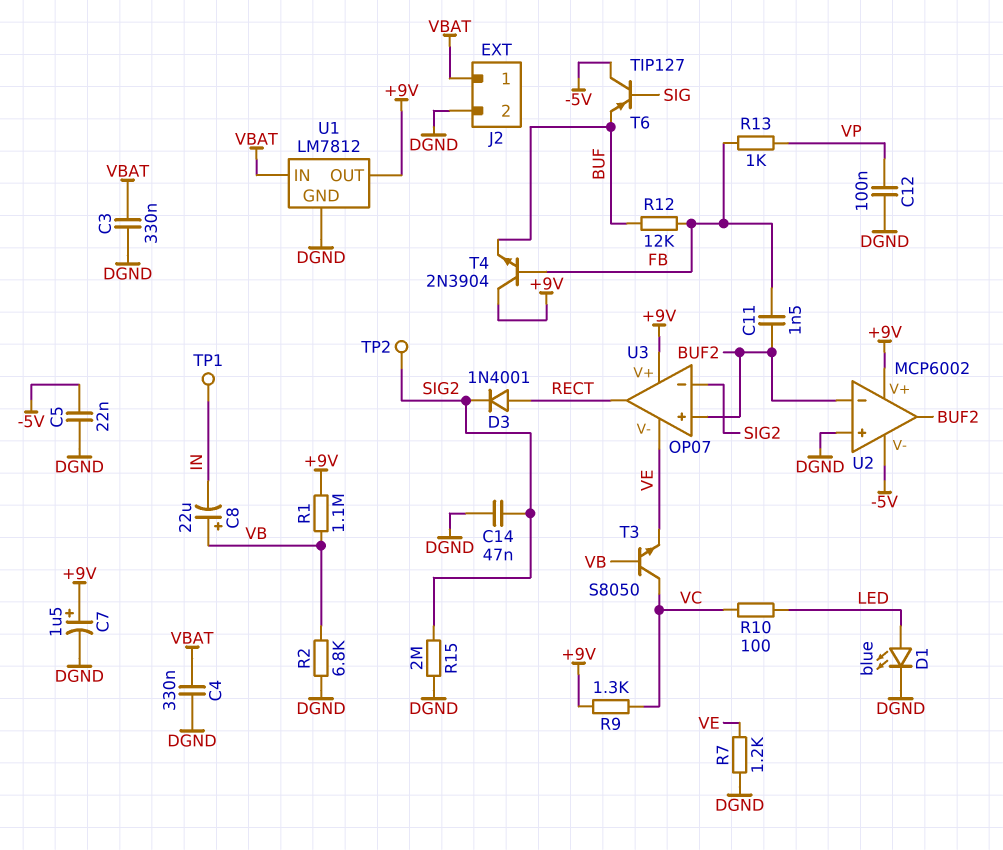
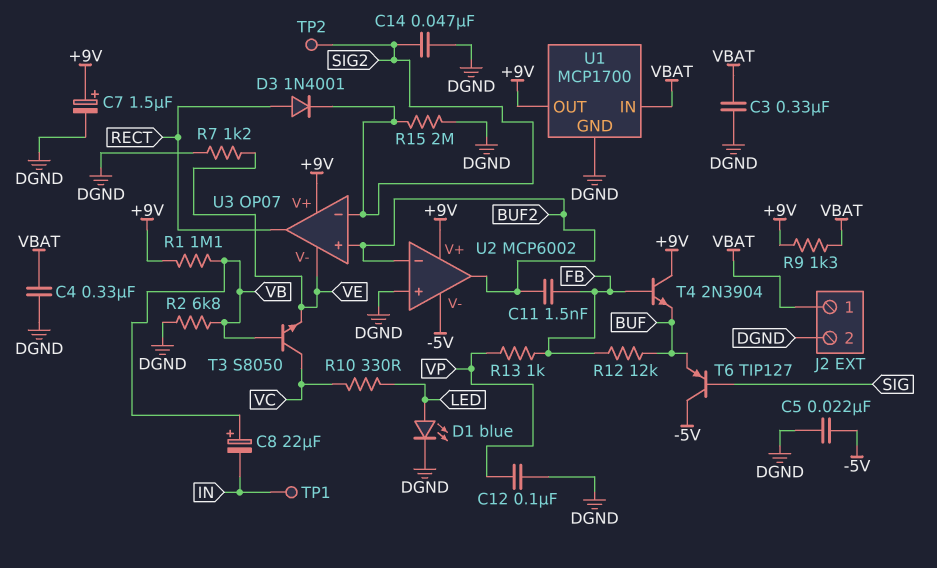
R9: 1.3k (+9V, VC) -> 1.3k (+9V, VBAT)
R10: 100 (LED, VC) -> 330 (LED, VC)
U1: LM7812 -> MCP1700

